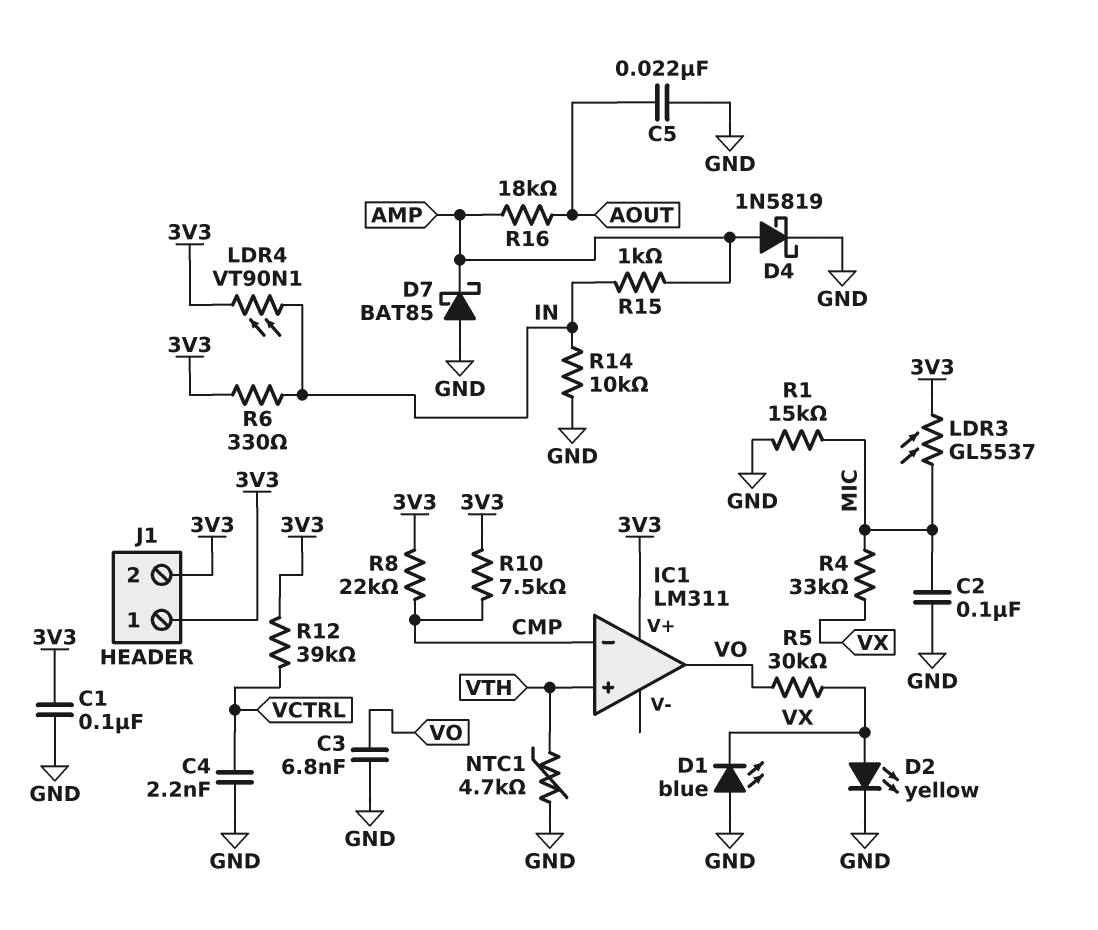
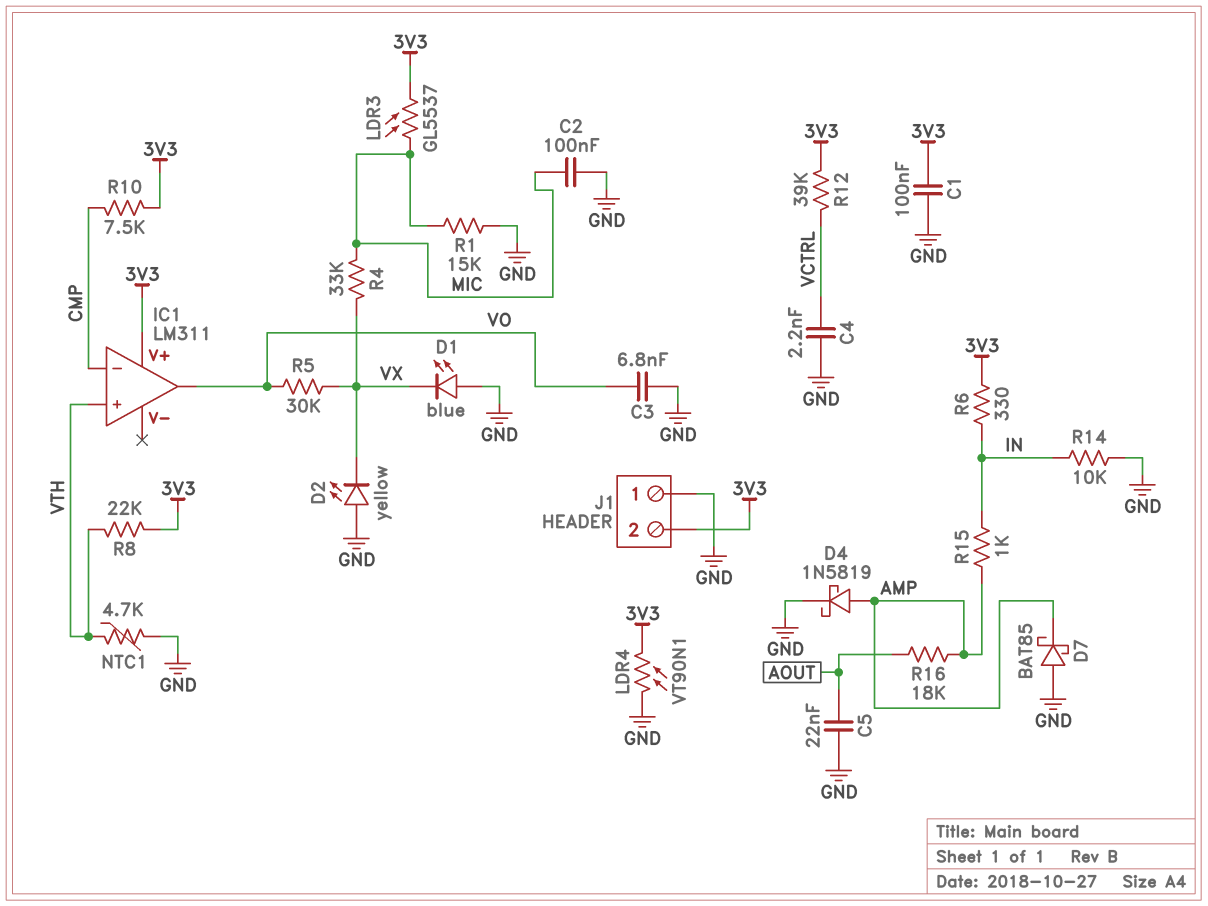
D2: LED yellow (A VX, K GND) -> LED yellow (A GND, K VX)
J1 pin 1: 3V3 -> GND
LDR4: VT90N1 (3V3, IN) -> VT90N1 (3V3, GND)
R8: 22k (3V3, CMP) -> 22k (3V3, VTH)

